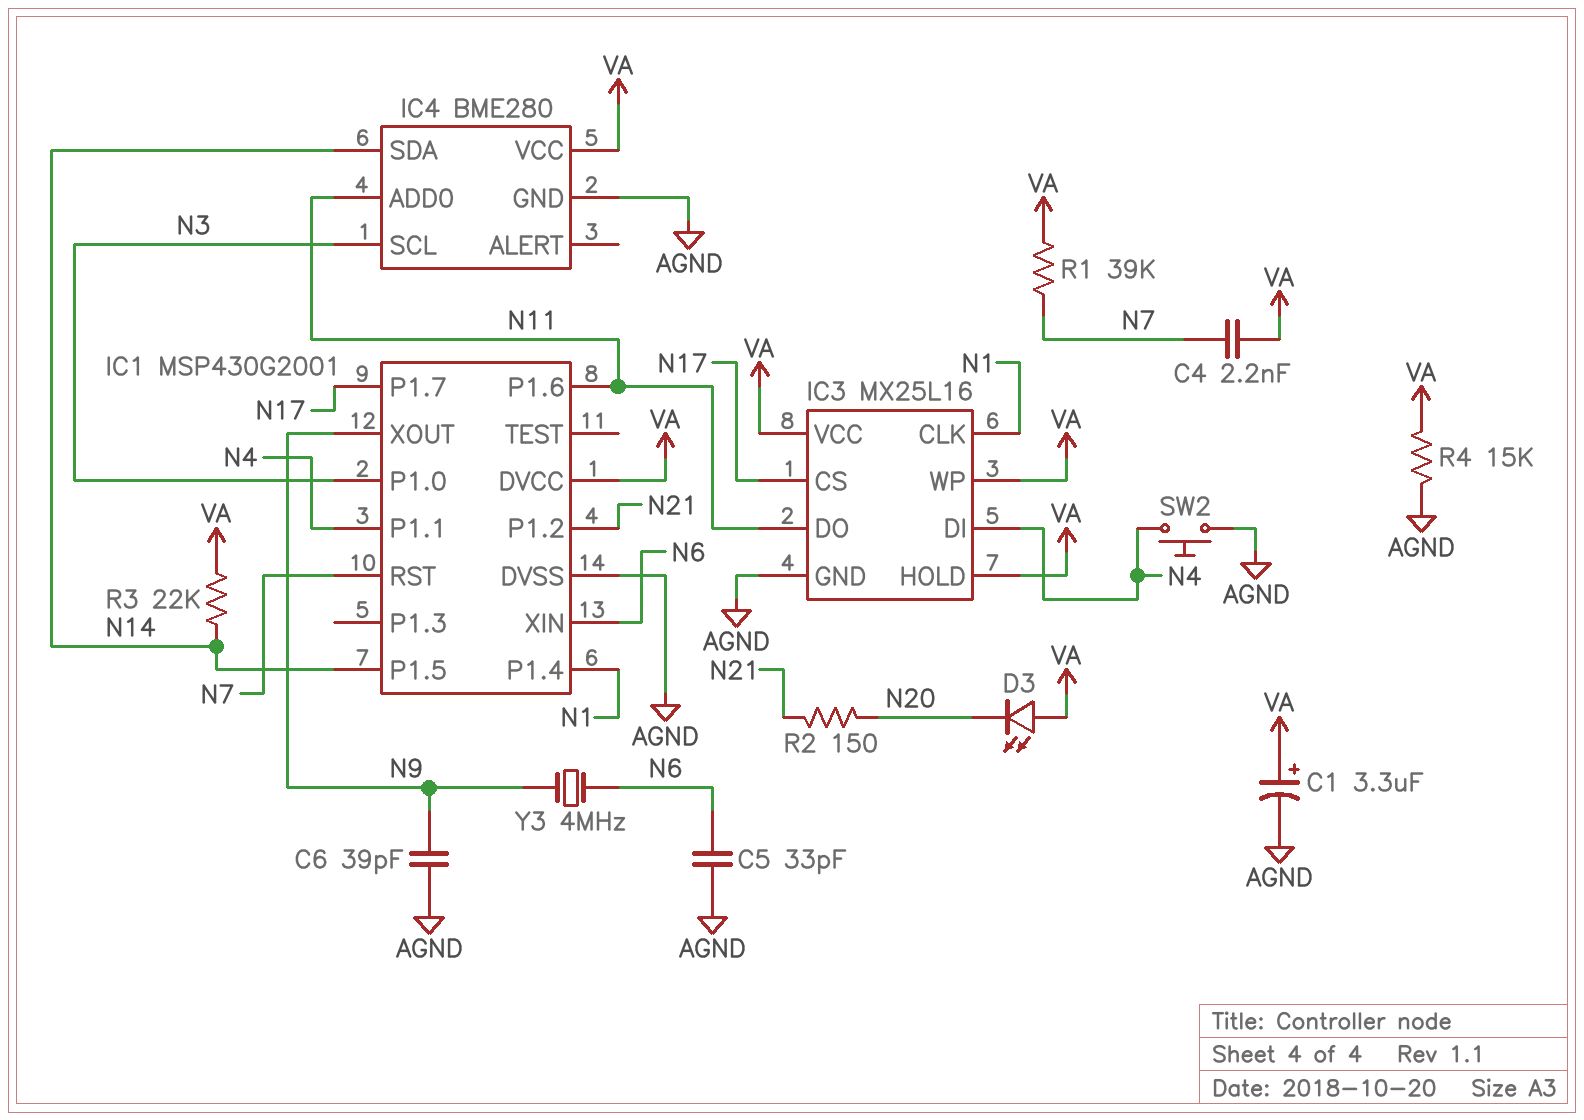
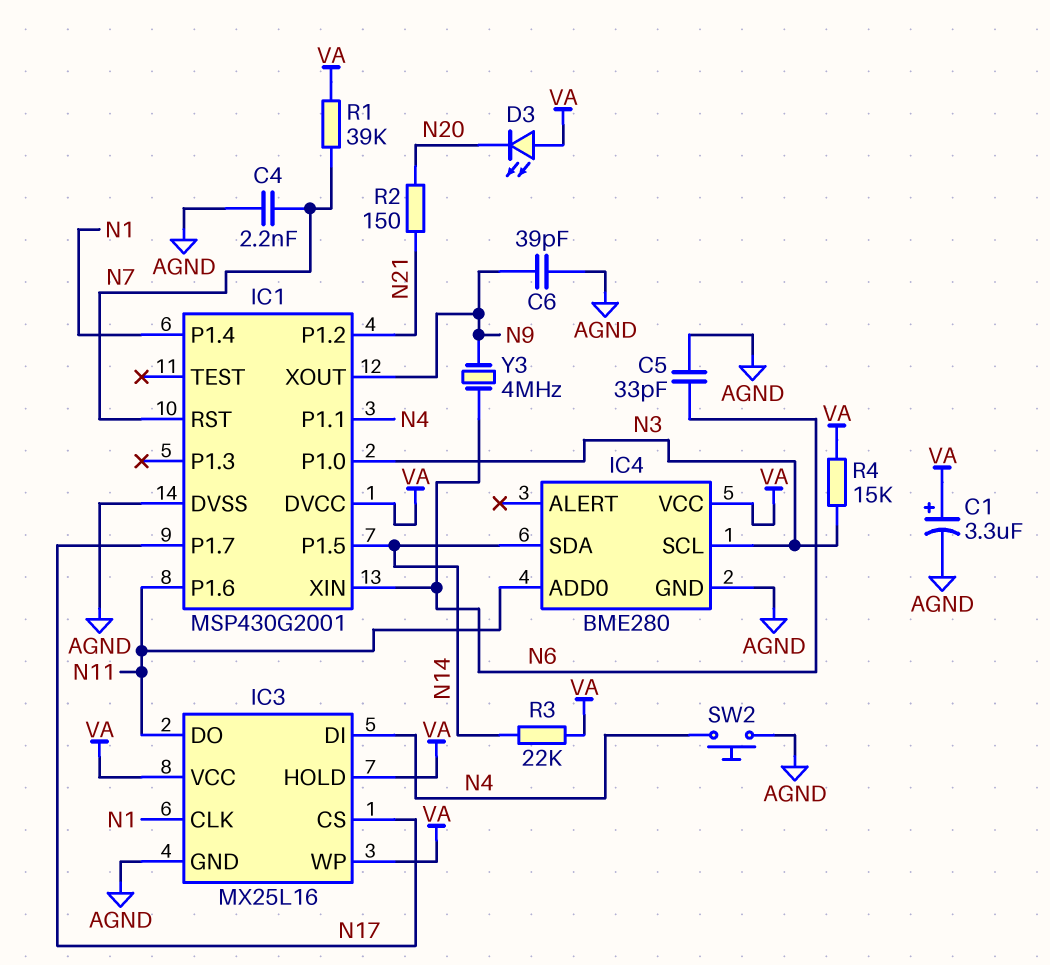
C4: 2.2nF (N7, VA) -> 2.2nF (AGND, N7)
R4: 15k (AGND, VA) -> 15k (N3, VA)

